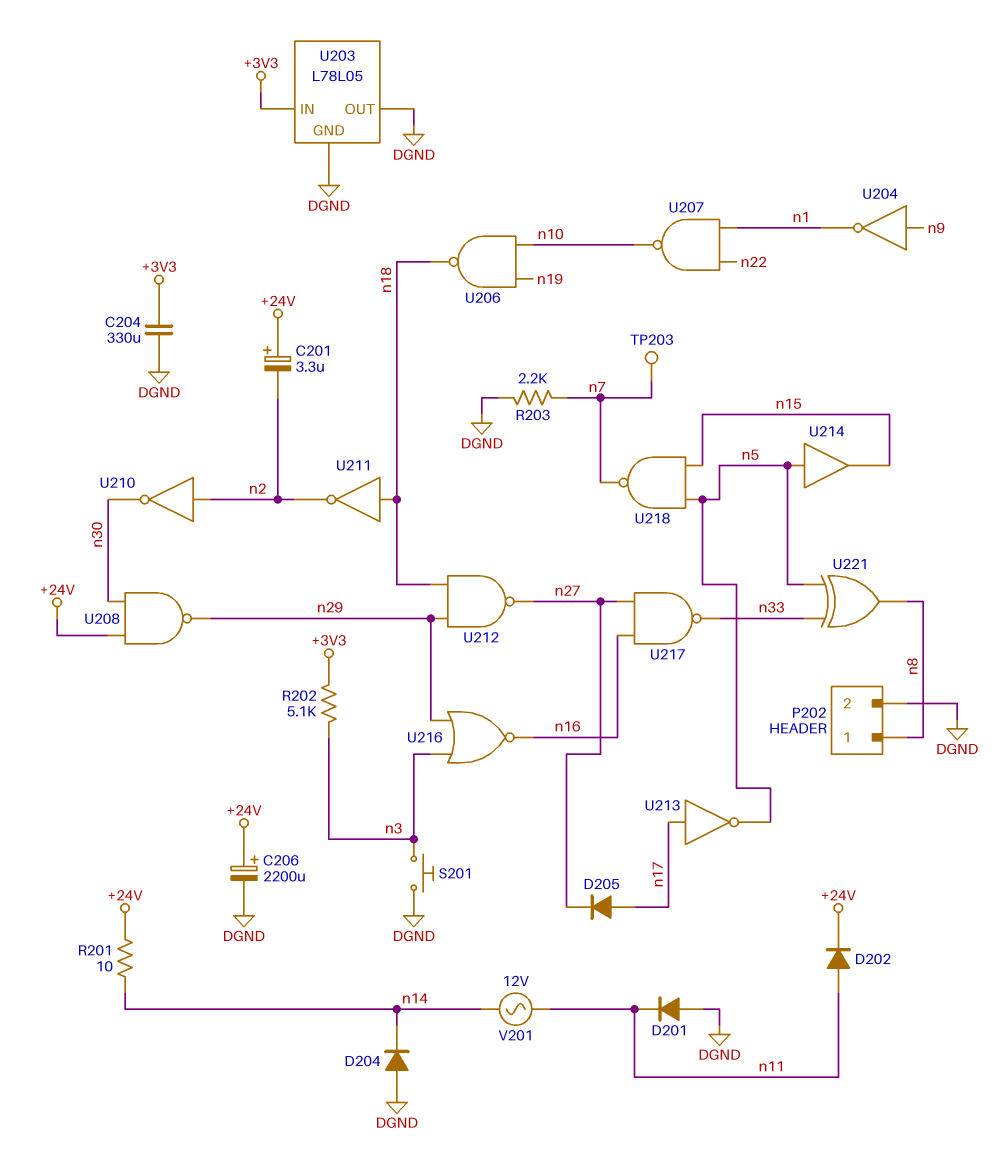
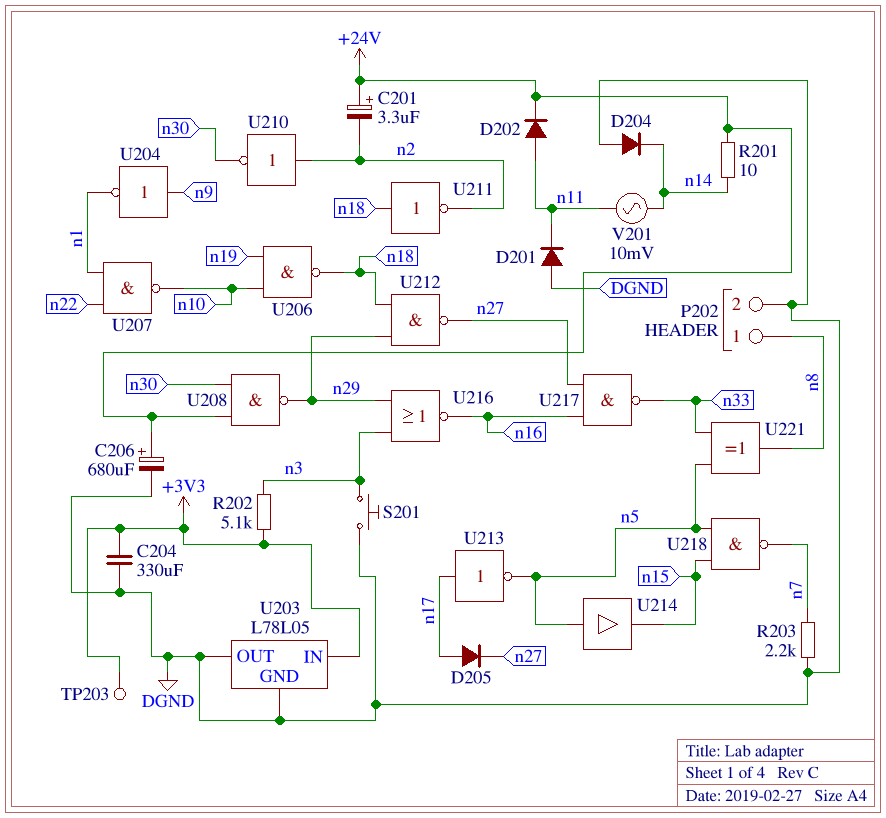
C206: 2200uF (plus +24V, minus DGND) -> 680uF (plus +24V, minus DGND)
TP203: test point (n7) -> test point (+3V3)
V201: AC 12V (n11, n14) -> AC 10mV (n11, n14)

